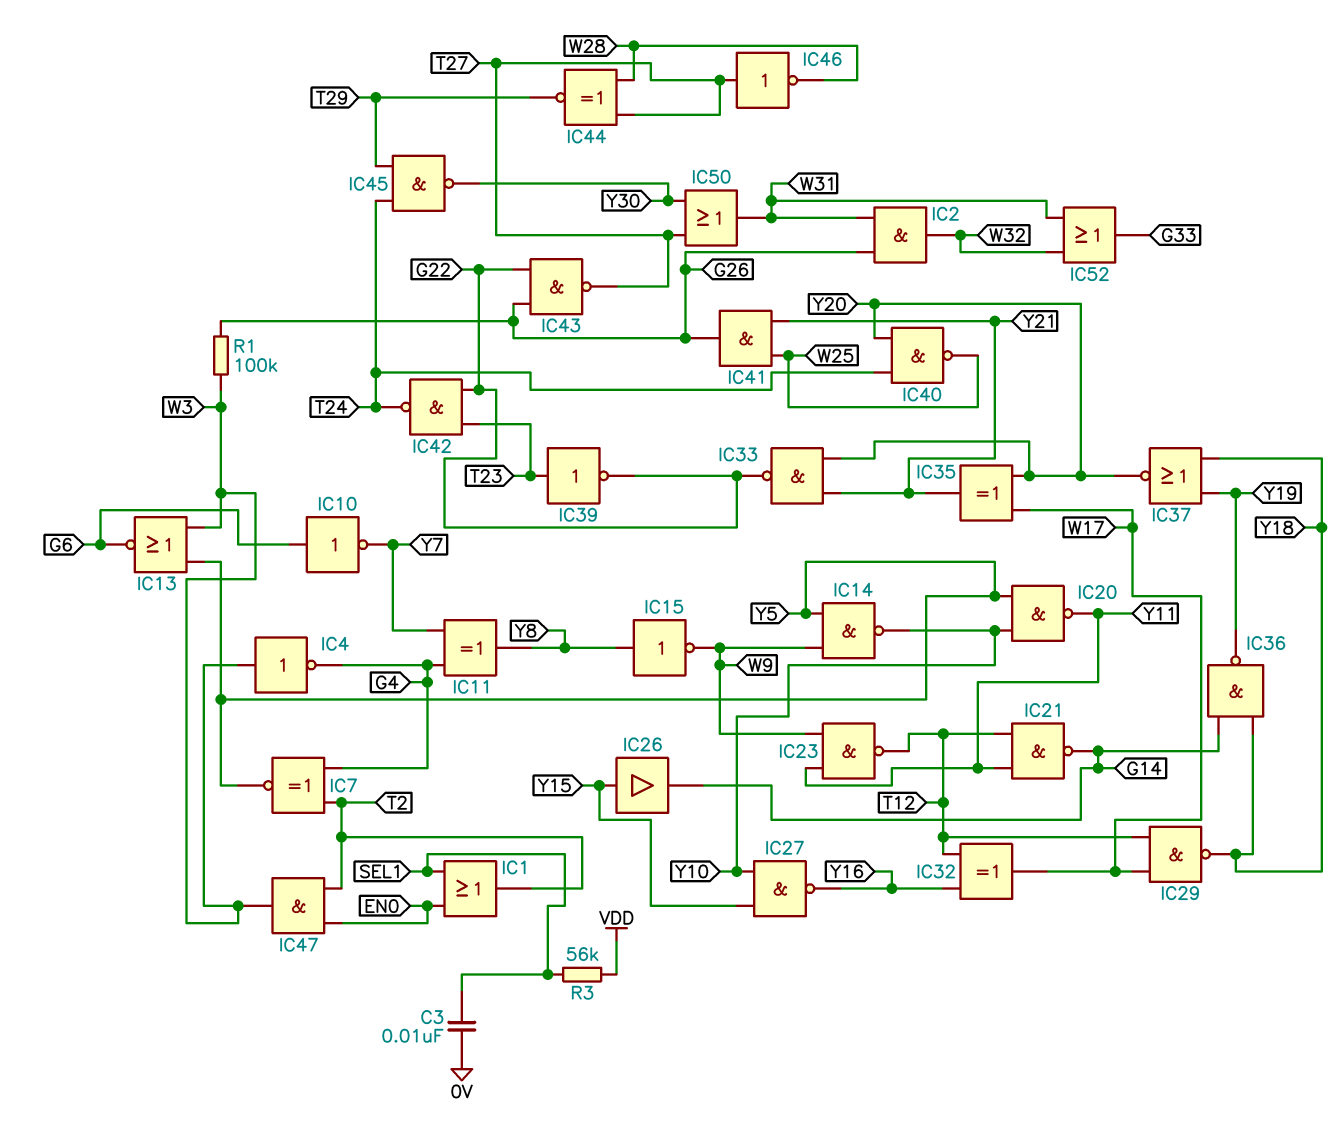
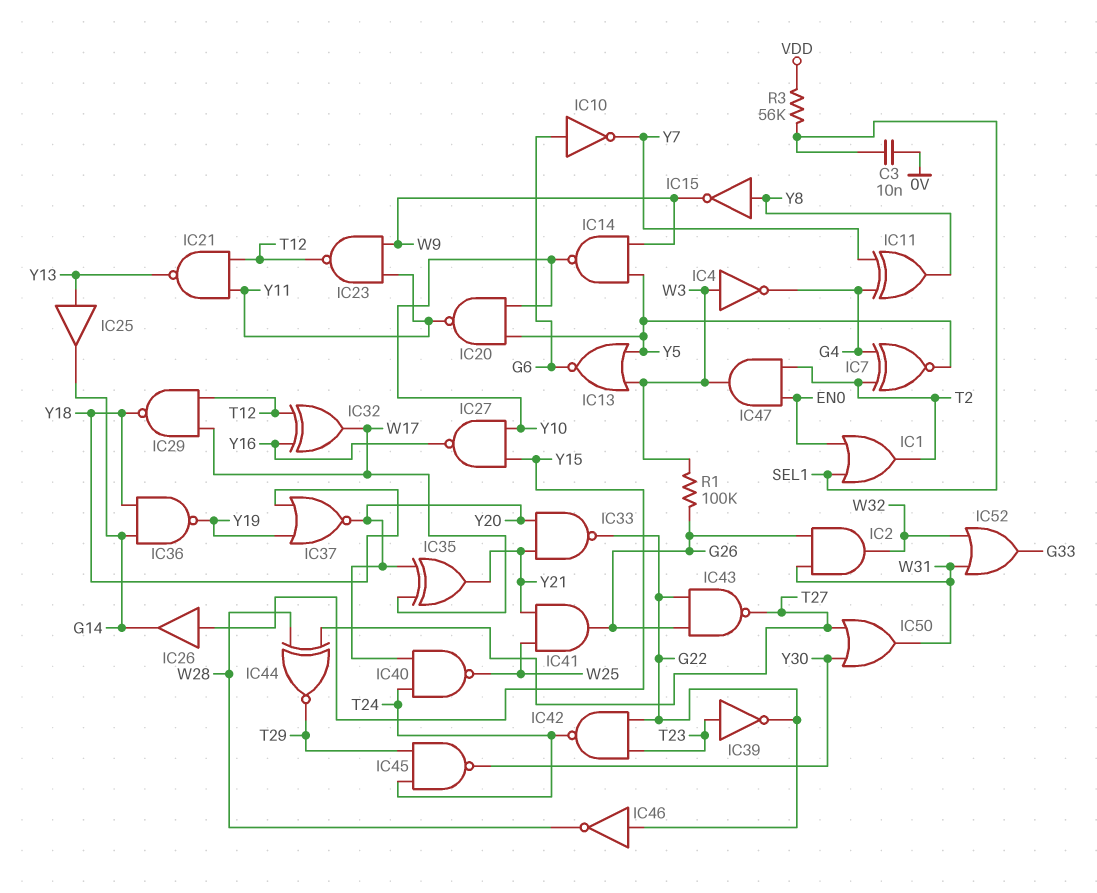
IC21: NAND (in T12, in Y11, out G14) -> NAND (in T12, in Y11, out Y13)
IC25: none -> buffer (in Y13, out G14)
IC46: NOT (in T27, out W28) -> NOT (in G22, out W28)

